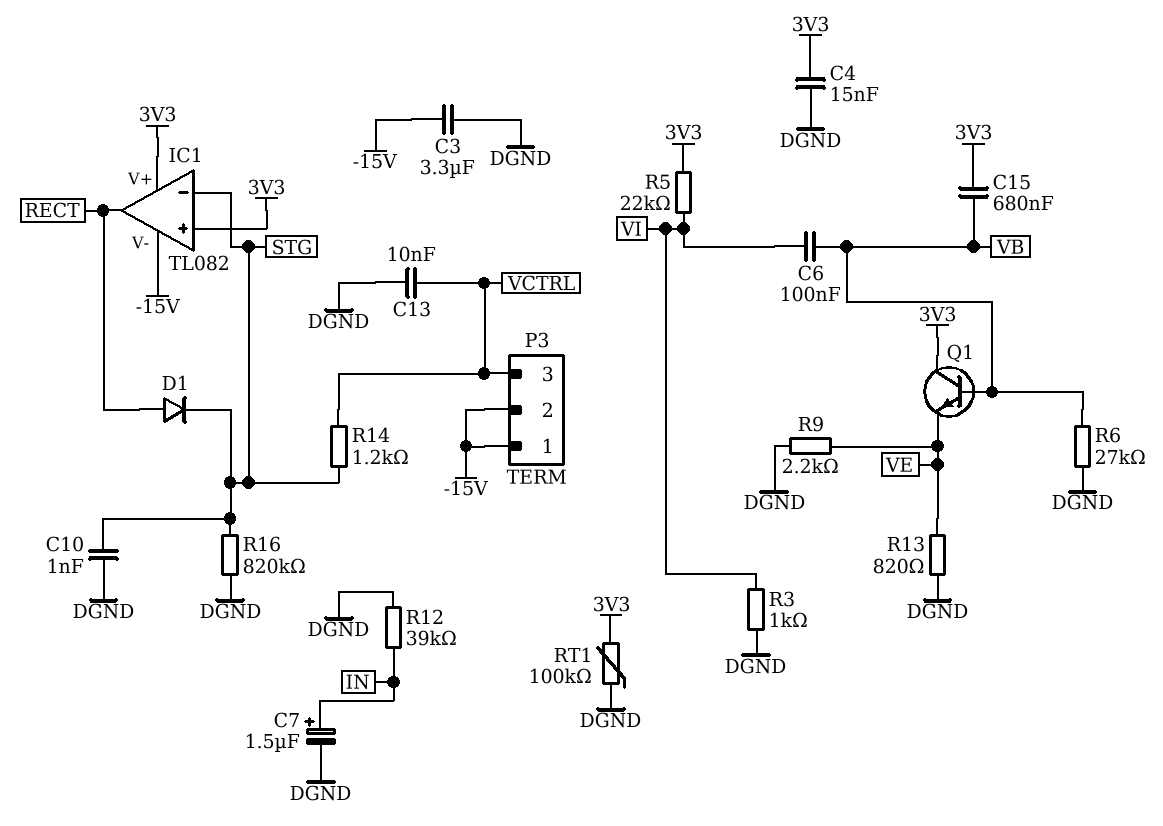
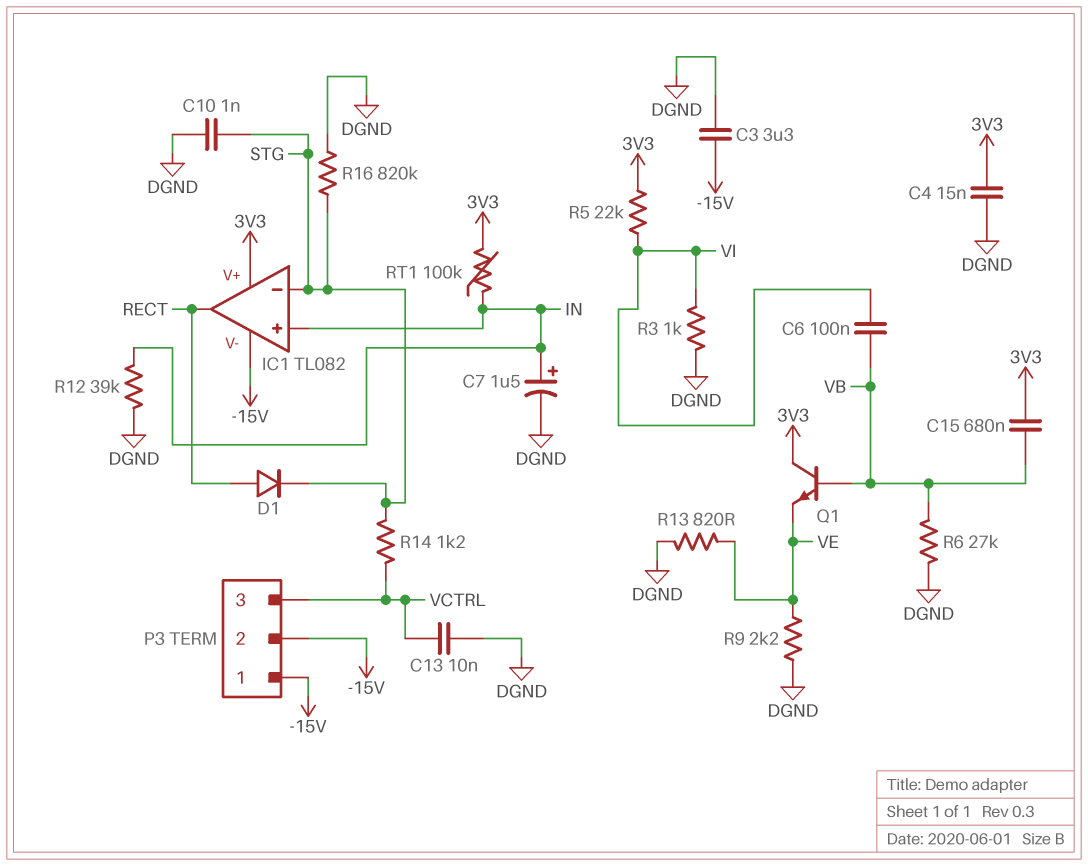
IC1 pin in+: 3V3 -> IN
RT1: 100k (3V3, DGND) -> 100k (3V3, IN)

